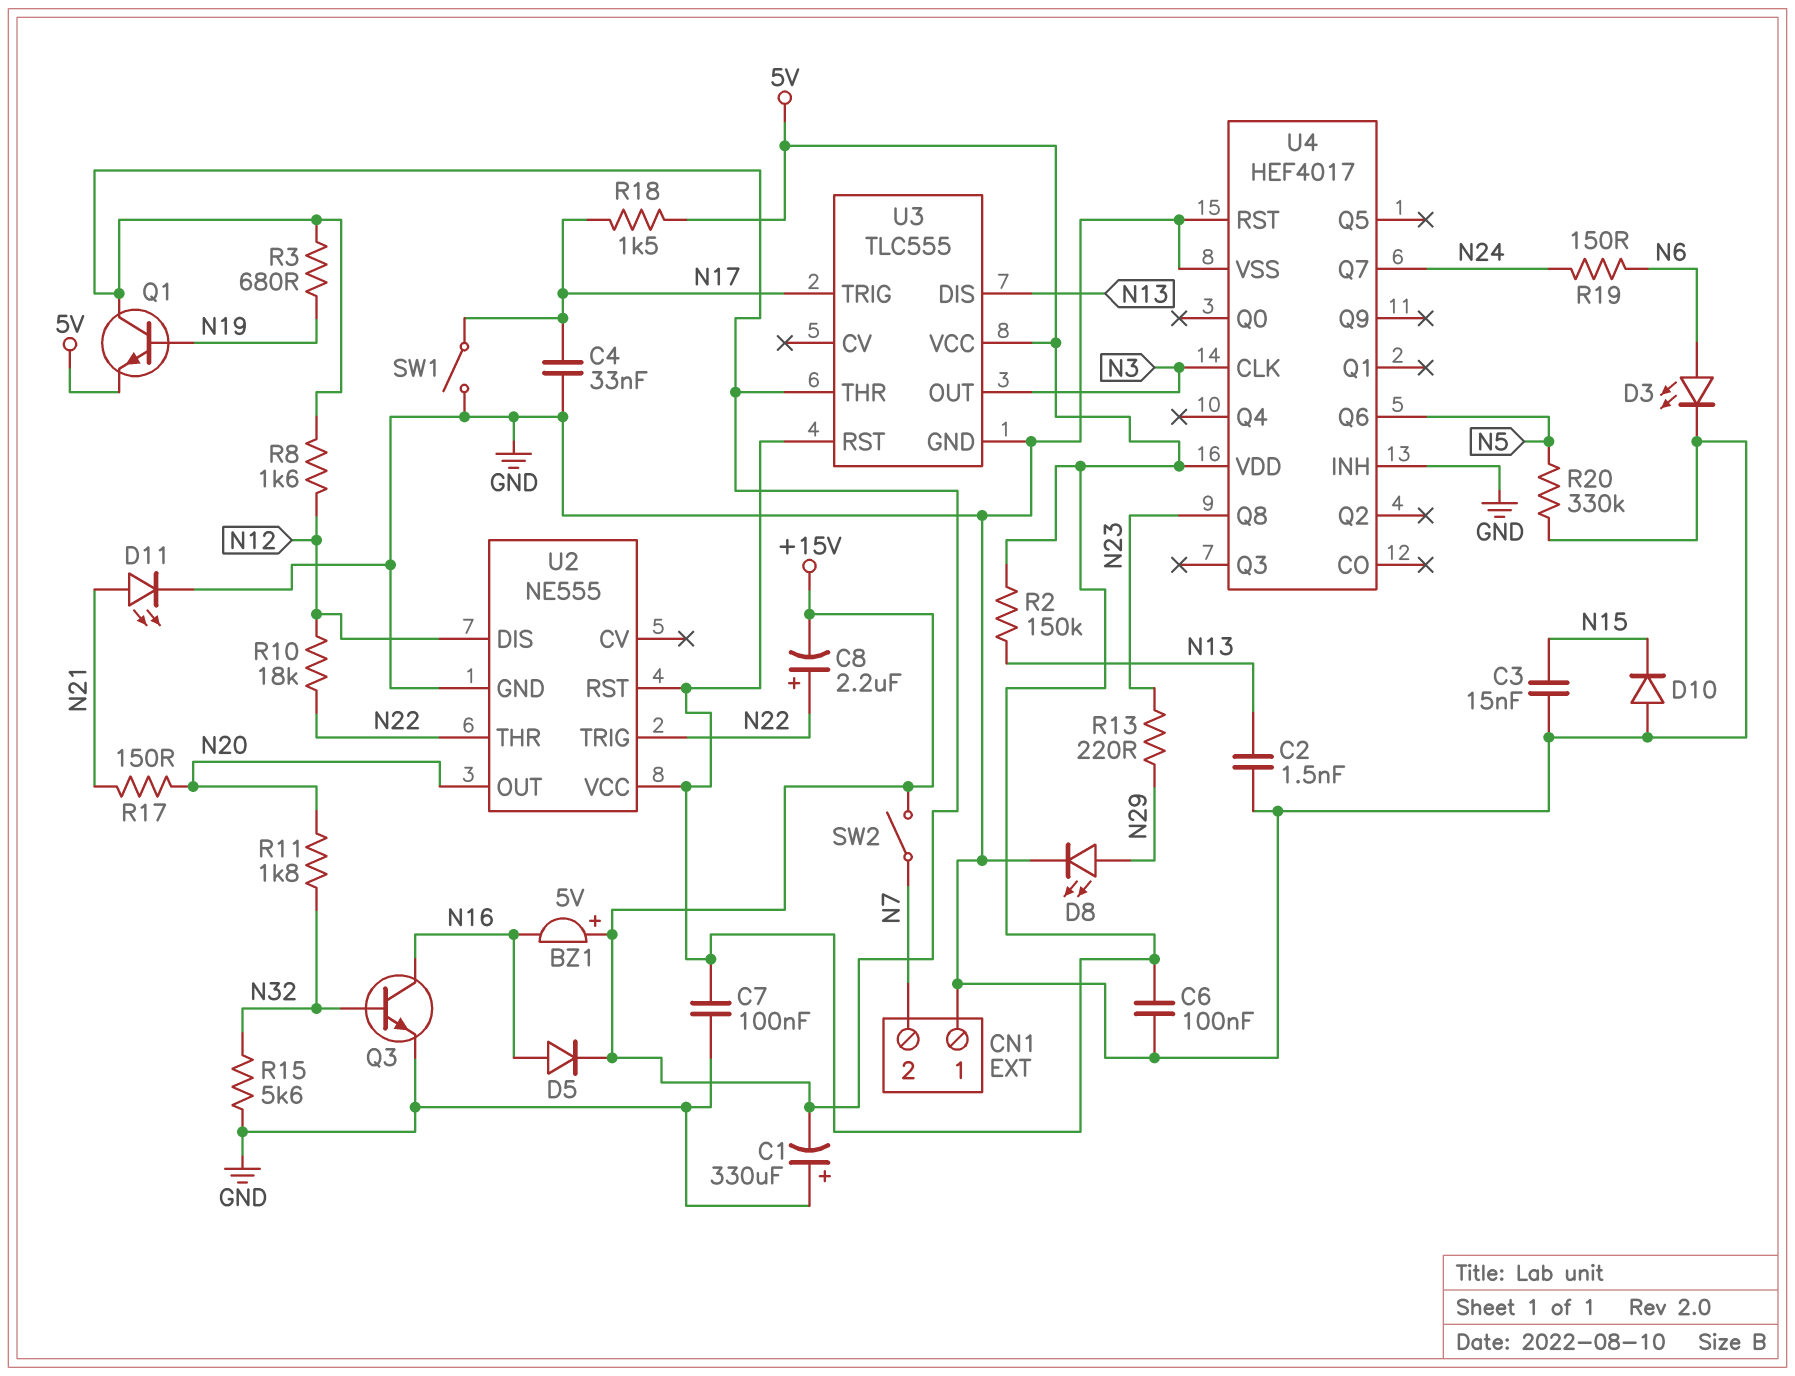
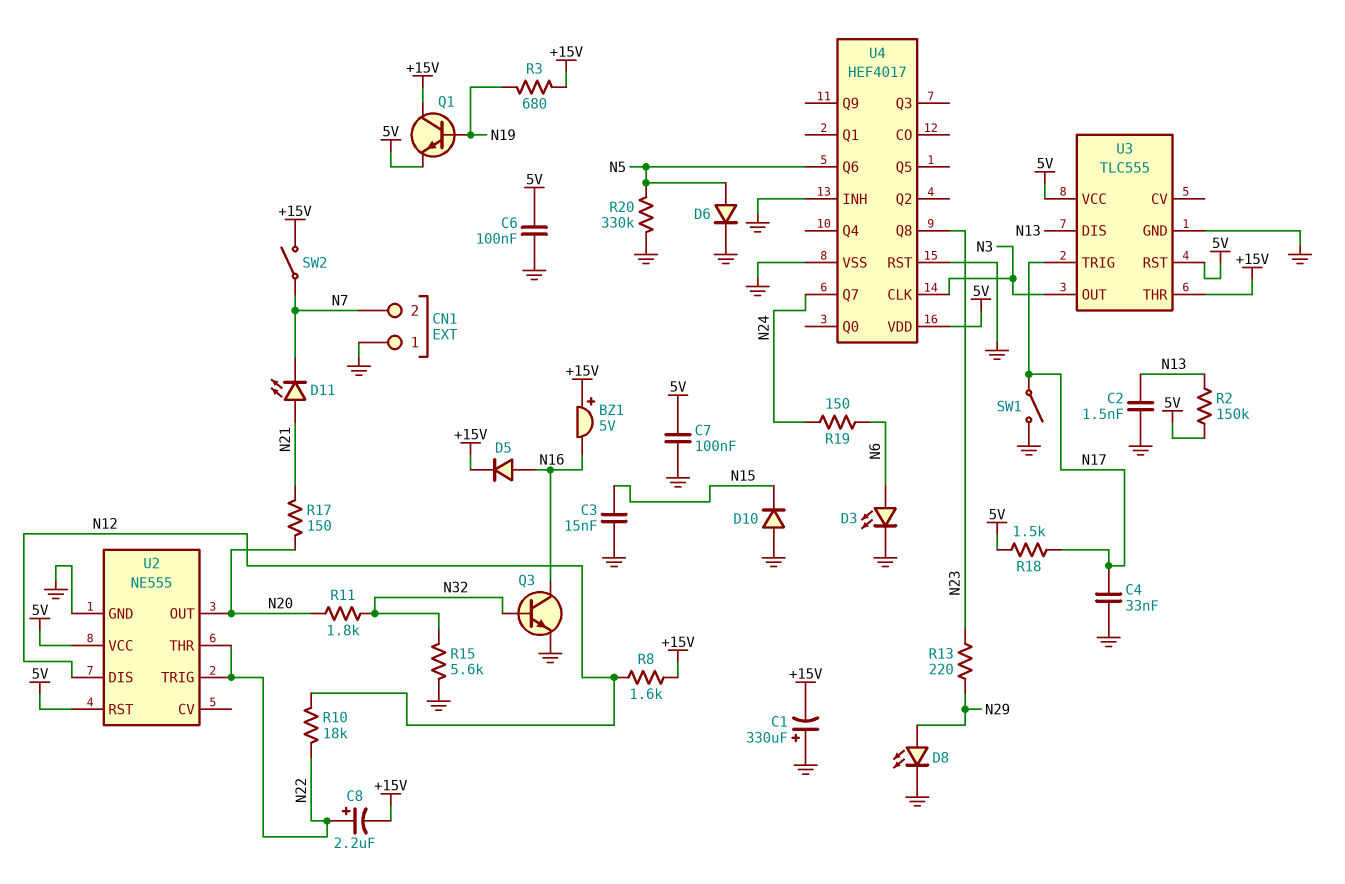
D6: none -> diode (A N5, K GND)
D11: LED (A N21, K GND) -> LED (A N21, K N7)

